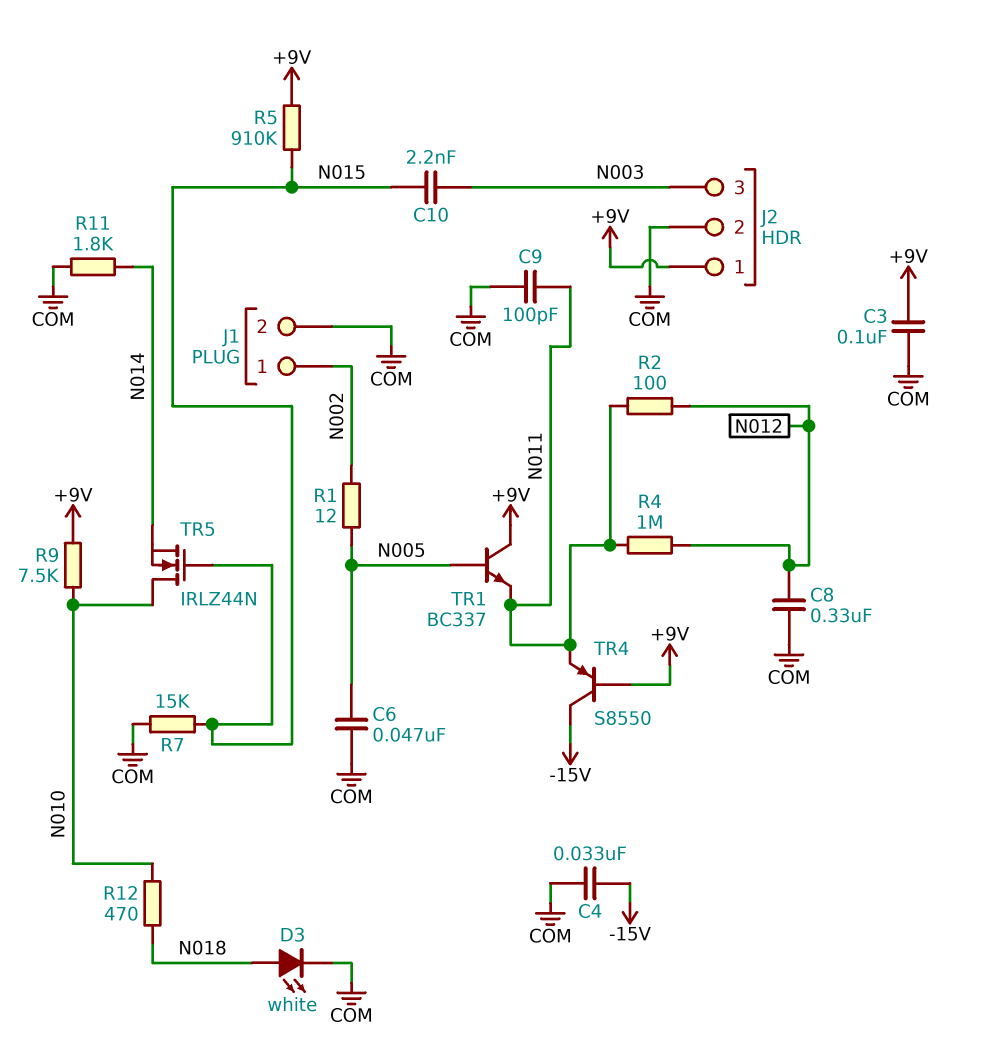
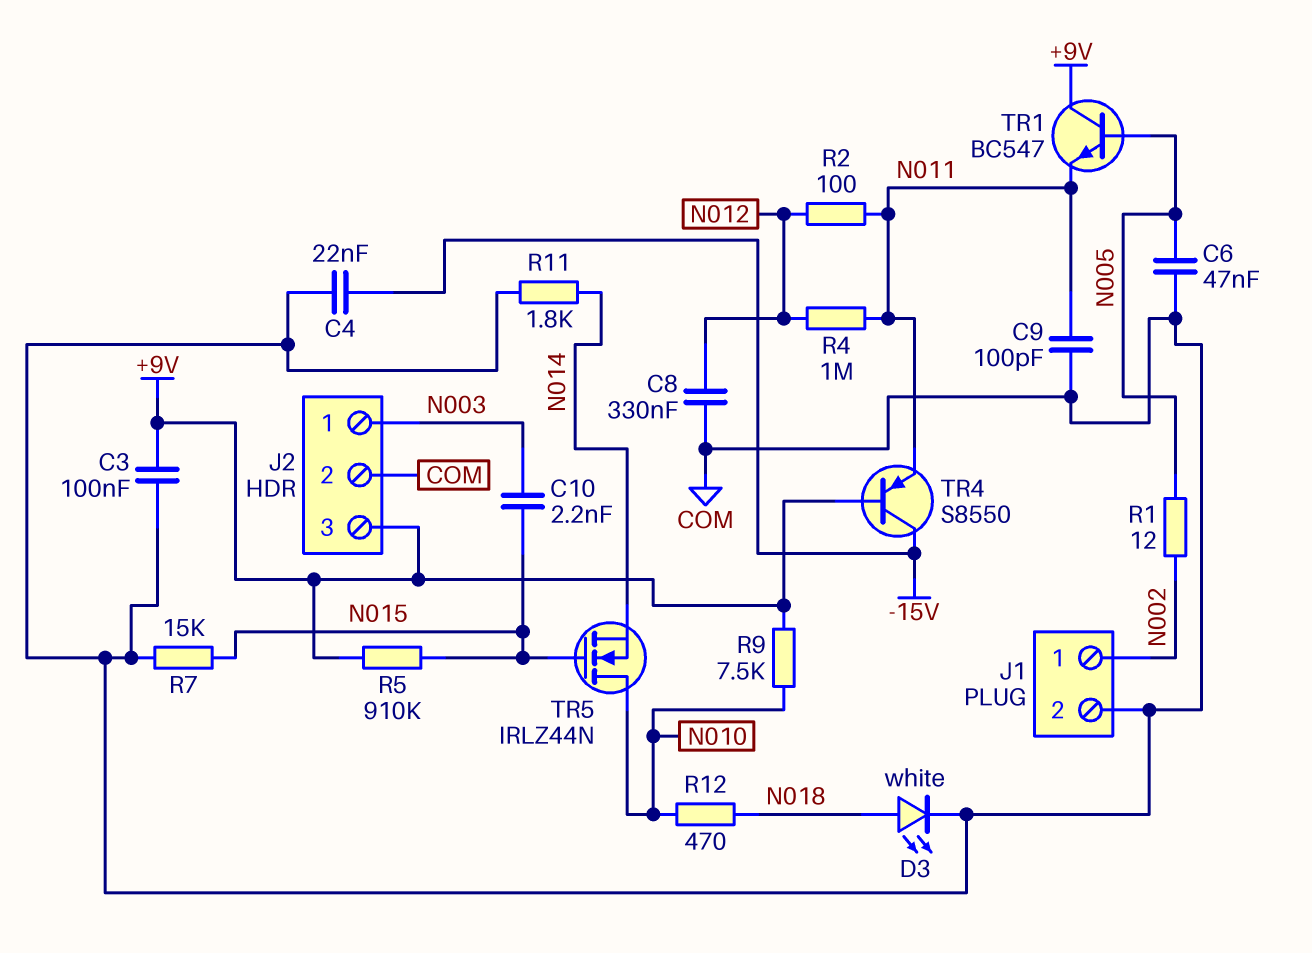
C4: 33nF (-15V, COM) -> 22nF (-15V, COM)
J2 pin 1: +9V -> N003
J2 pin 3: N003 -> +9V
TR1: NPN BC337 (B N005, C +9V, E N011) -> NPN BC547 (B N005, C +9V, E N011)

